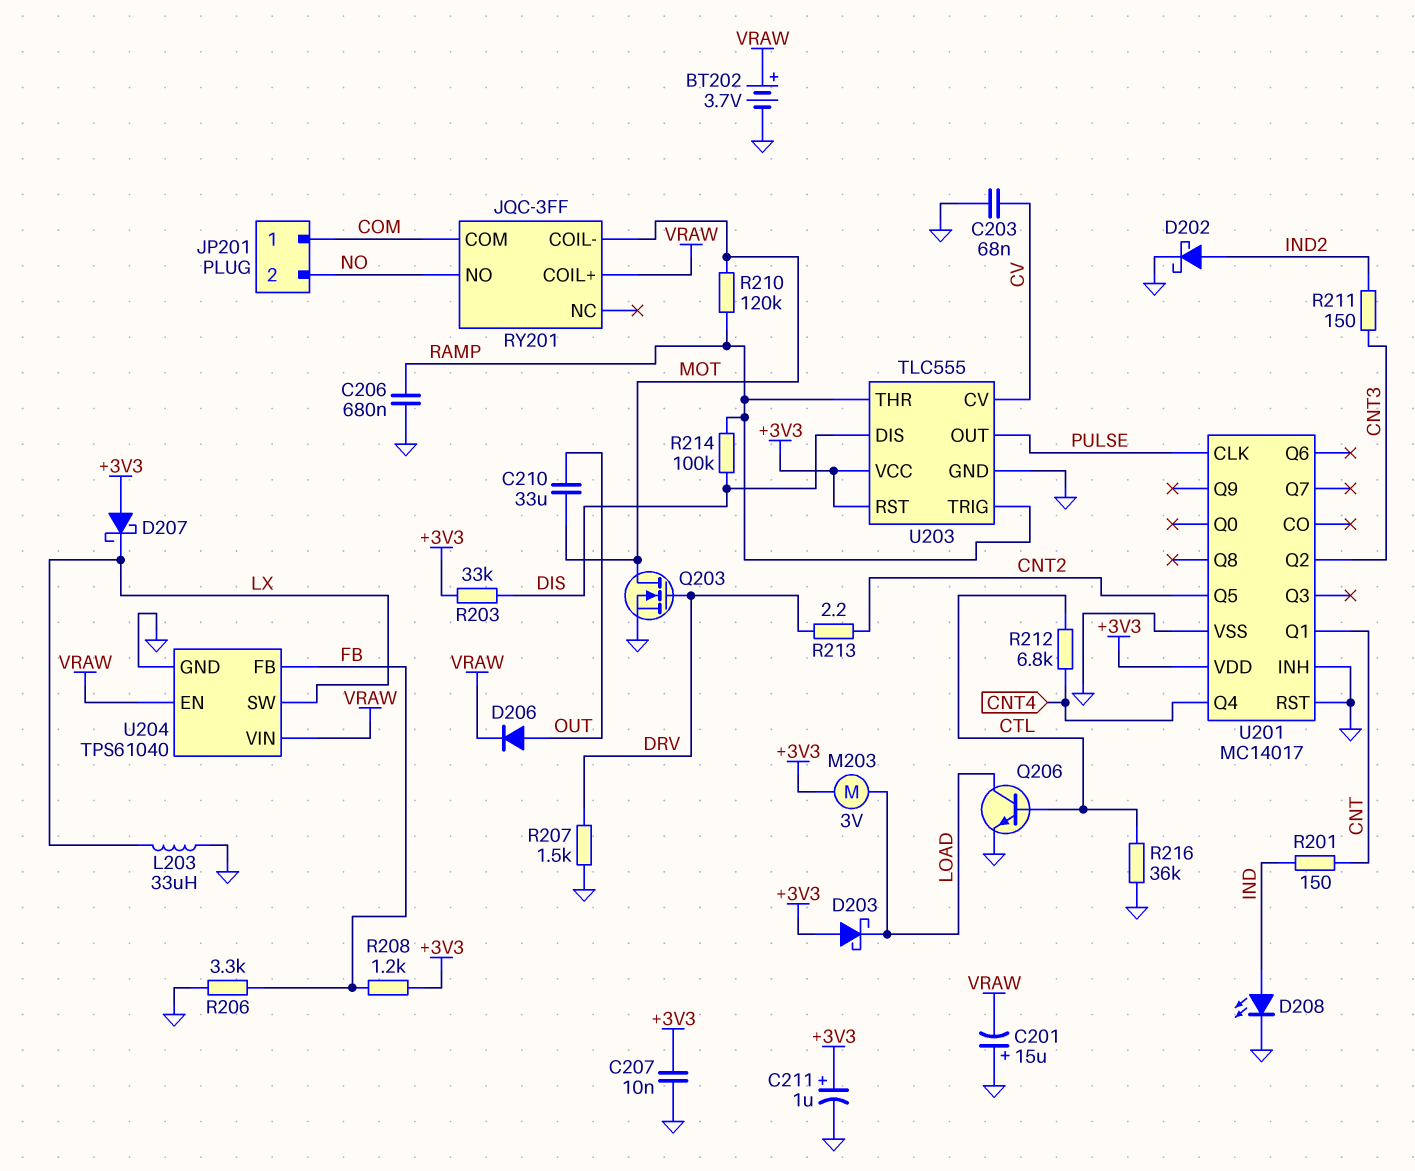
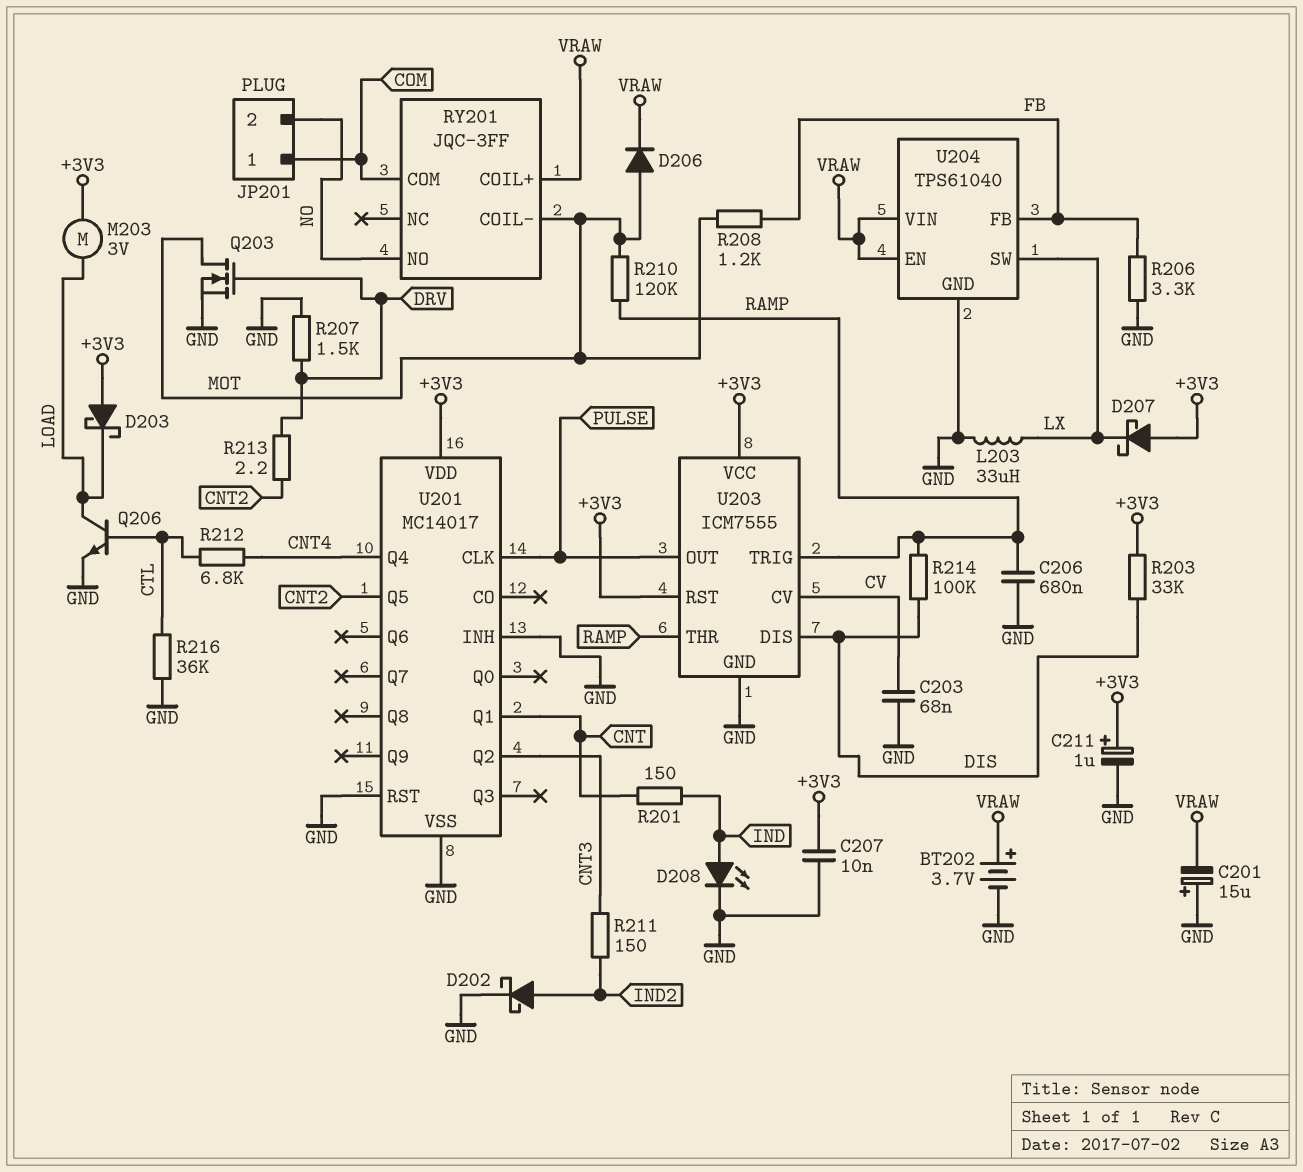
C210: 33uF (MOT, OUT) -> none
D206: diode (A OUT, K VRAW) -> diode (A MOT, K VRAW)
R208: 1.2k (+3V3, FB) -> 1.2k (FB, MOT)
U203: TLC555 -> ICM7555

